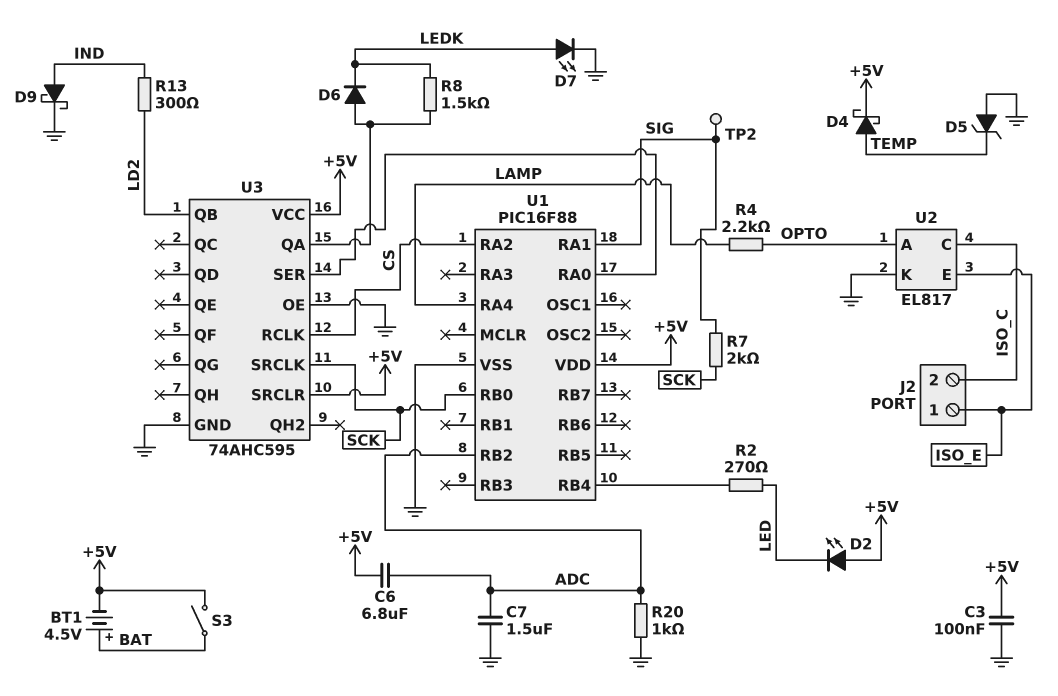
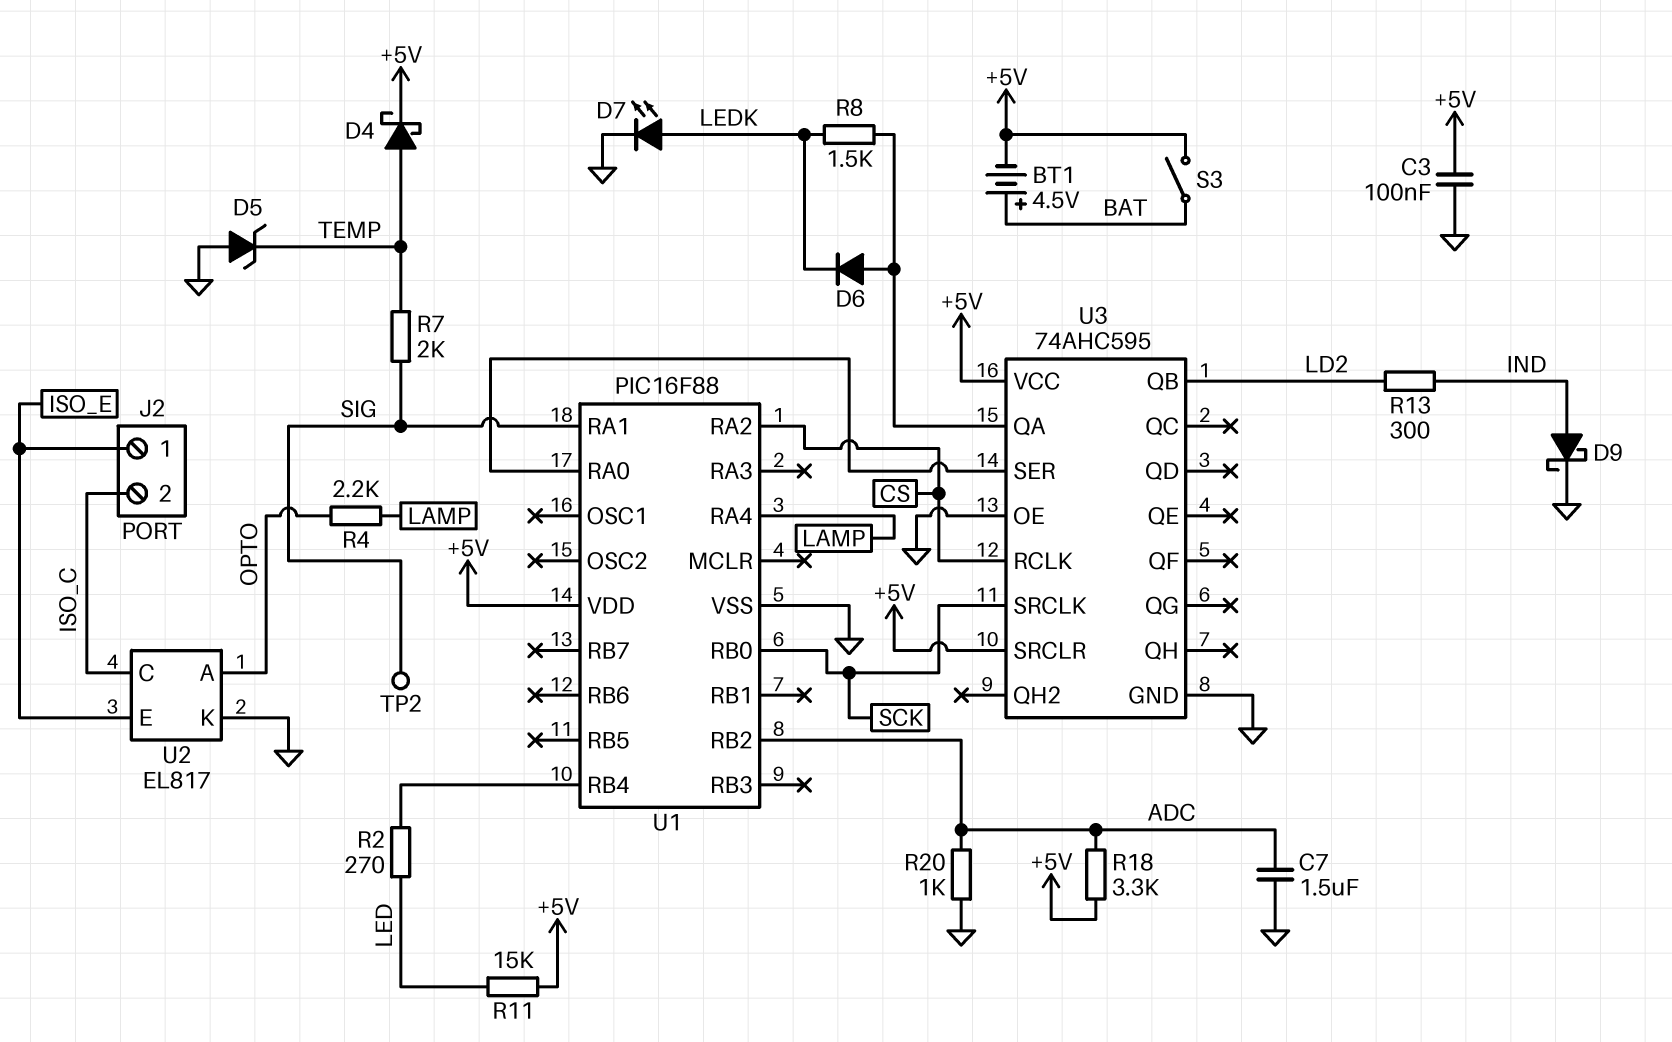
C6: 6.8uF (+5V, ADC) -> none
D2: LED (A +5V, K LED) -> none
R7: 2k (SCK, SIG) -> 2k (SIG, TEMP)
R11: none -> 15k (+5V, LED)
R18: none -> 3.3k (+5V, ADC)

